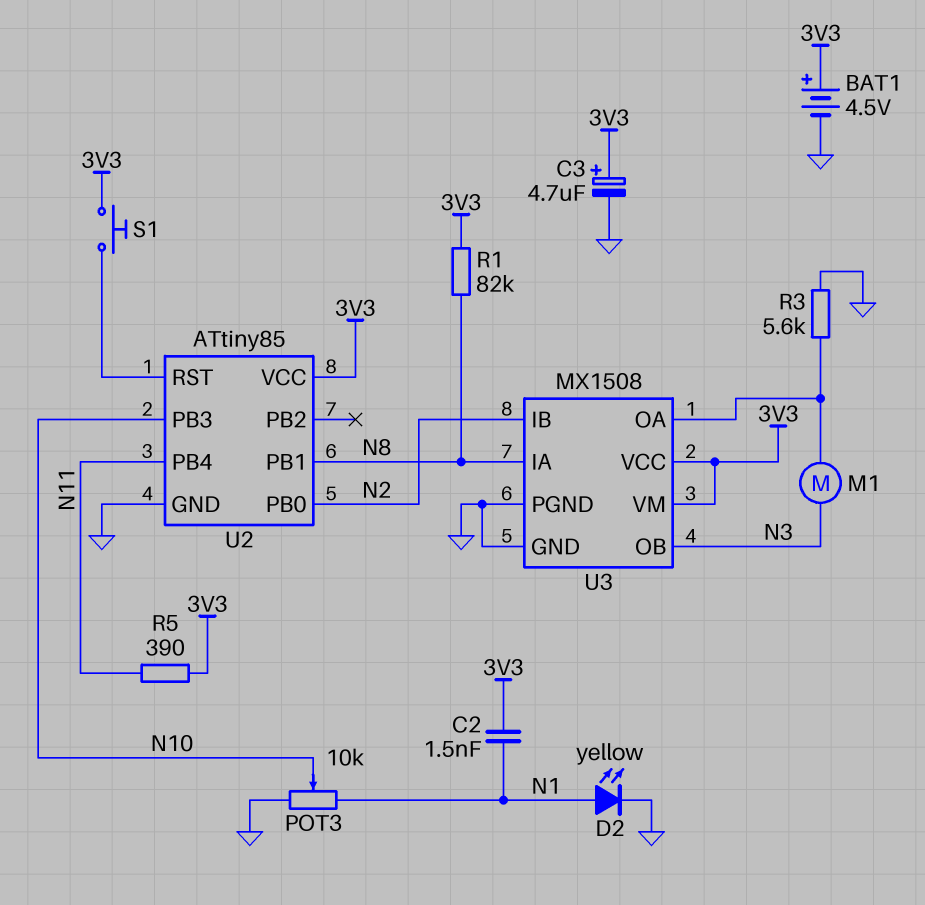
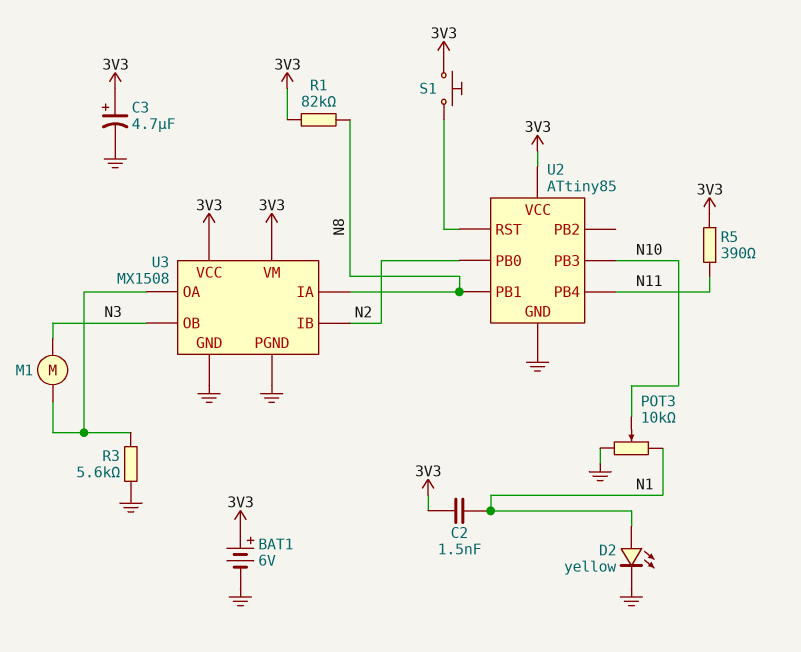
BAT1: 4.5V (plus 3V3, minus GND) -> 6V (plus 3V3, minus GND)

